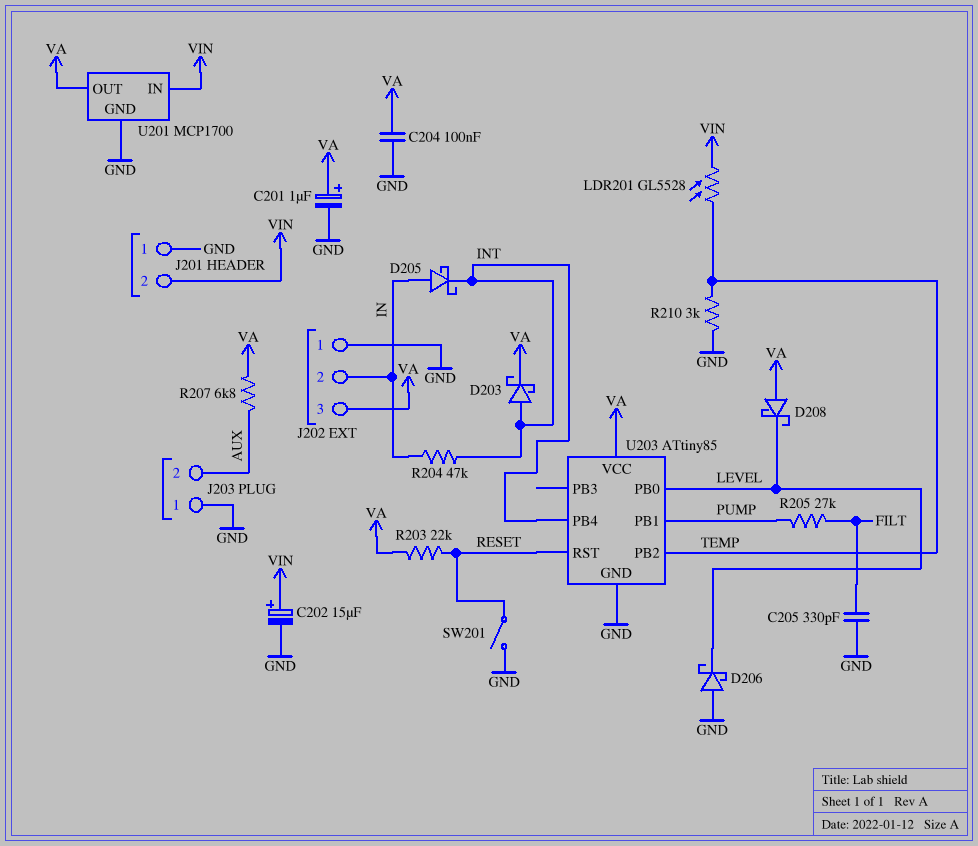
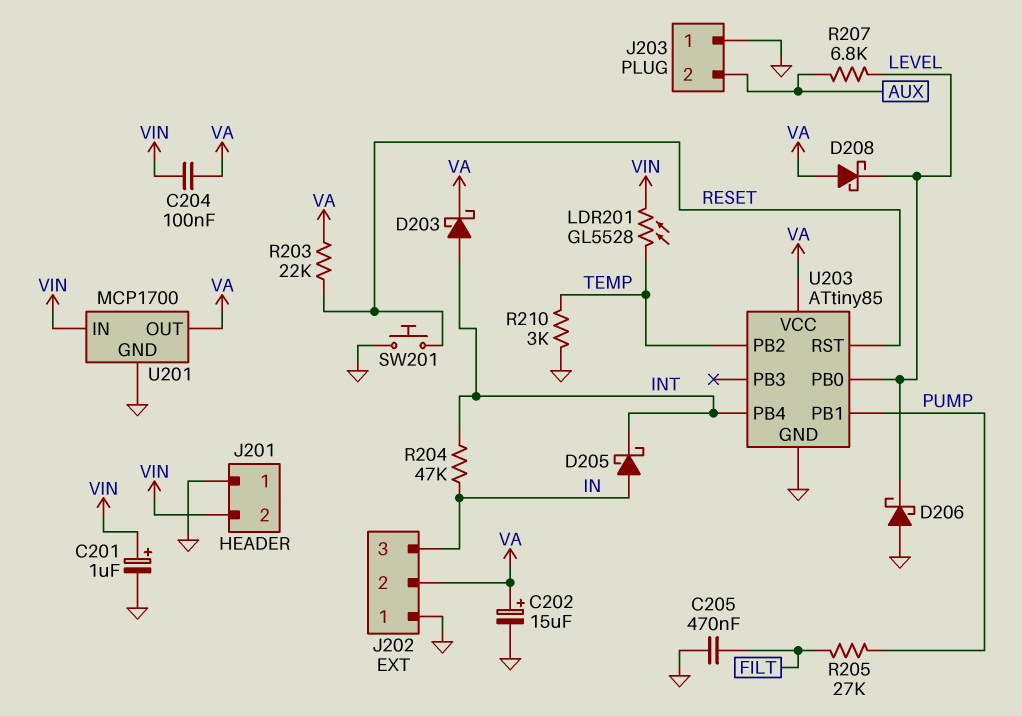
C201: 1uF (plus VA, minus GND) -> 1uF (plus VIN, minus GND)
C202: 15uF (plus VIN, minus GND) -> 15uF (plus VA, minus GND)
C204: 100nF (GND, VA) -> 100nF (VA, VIN)
C205: 330pF (FILT, GND) -> 470nF (FILT, GND)
J202 pin 2: IN -> VA
J202 pin 3: VA -> IN
R207: 6.8k (AUX, VA) -> 6.8k (AUX, LEVEL)
SW201: switch (GND, RESET) -> button (GND, RESET)

